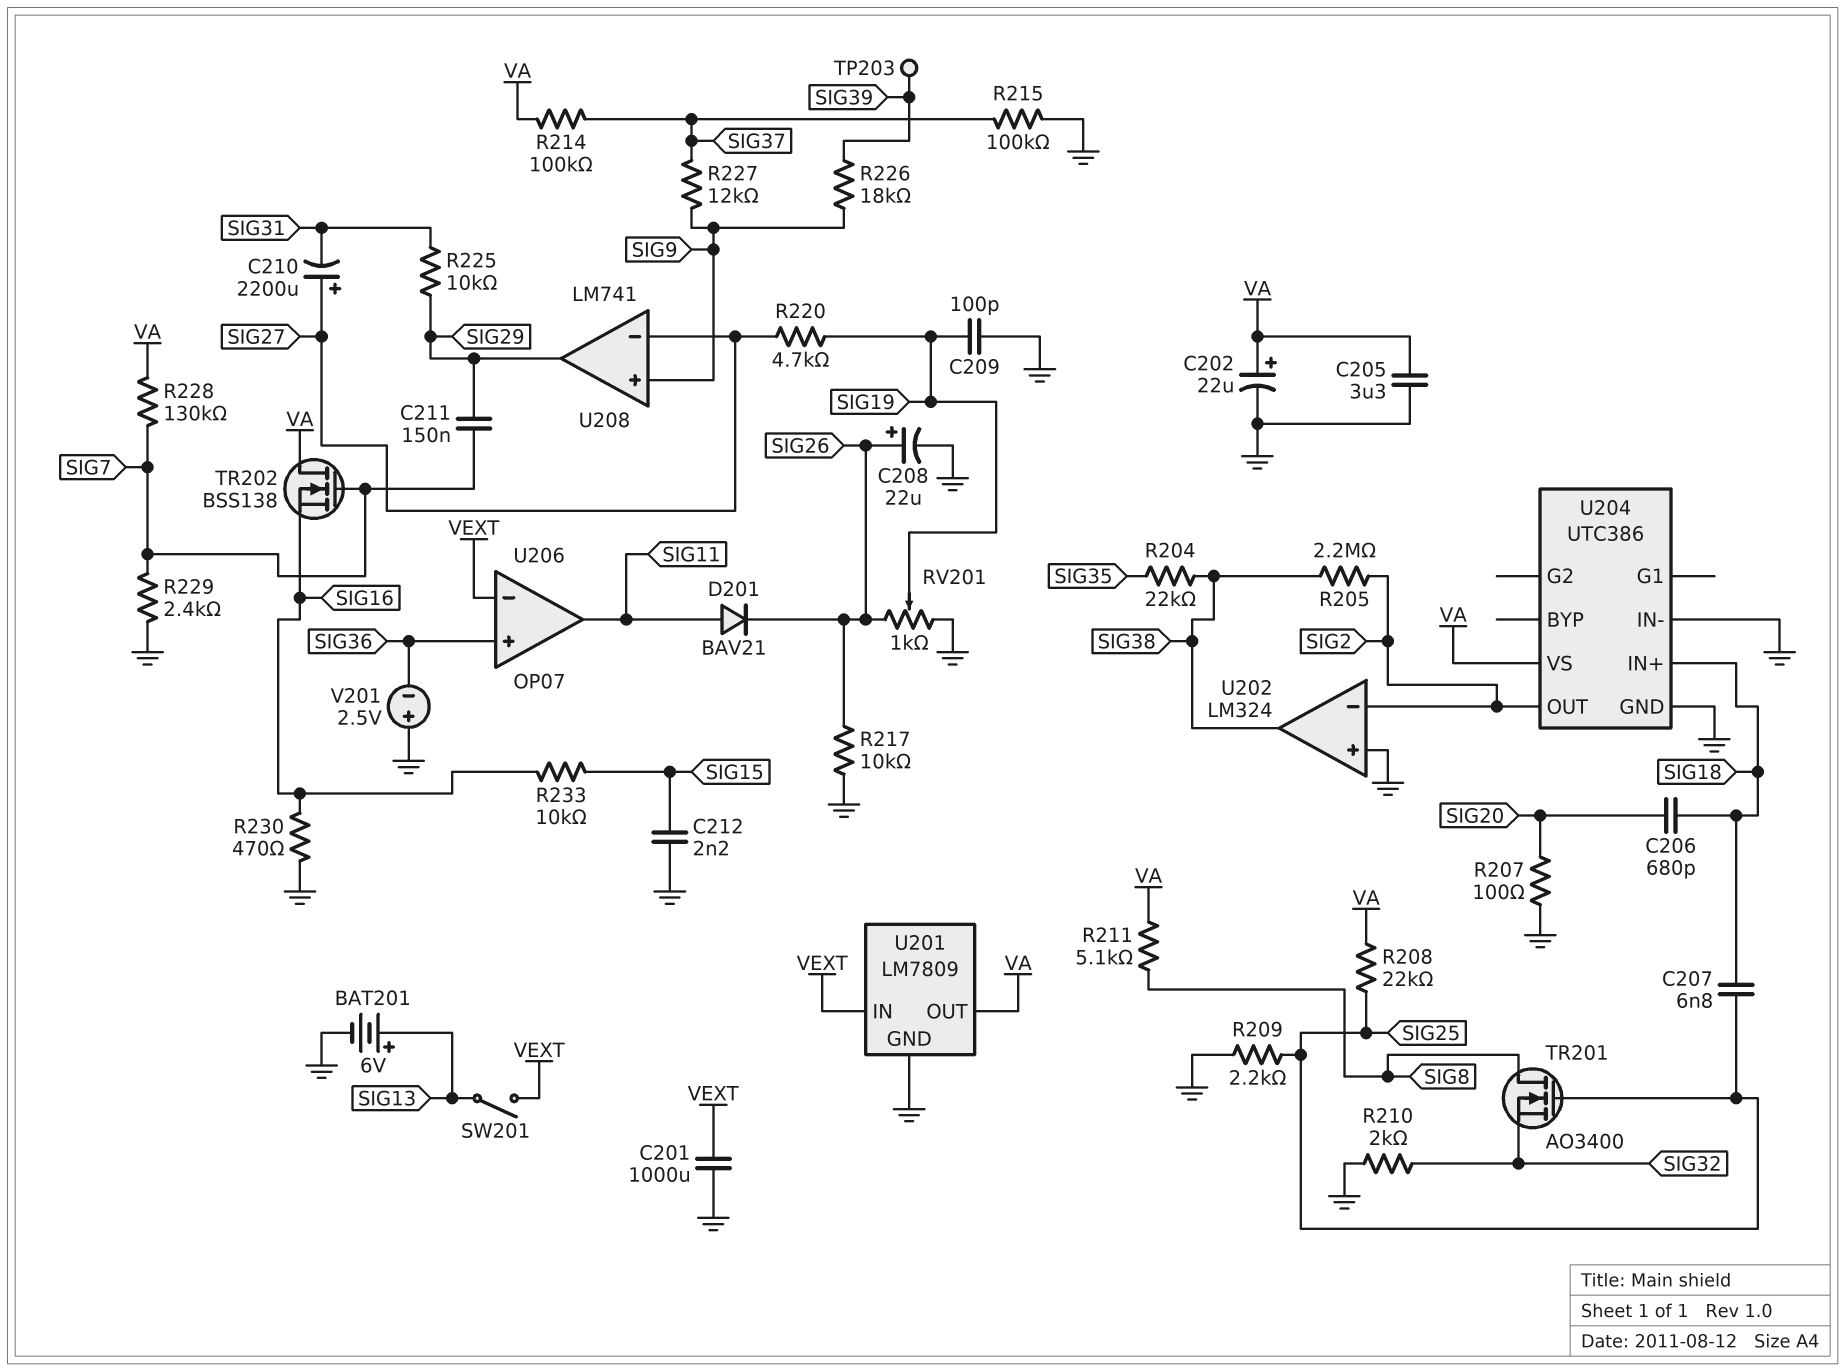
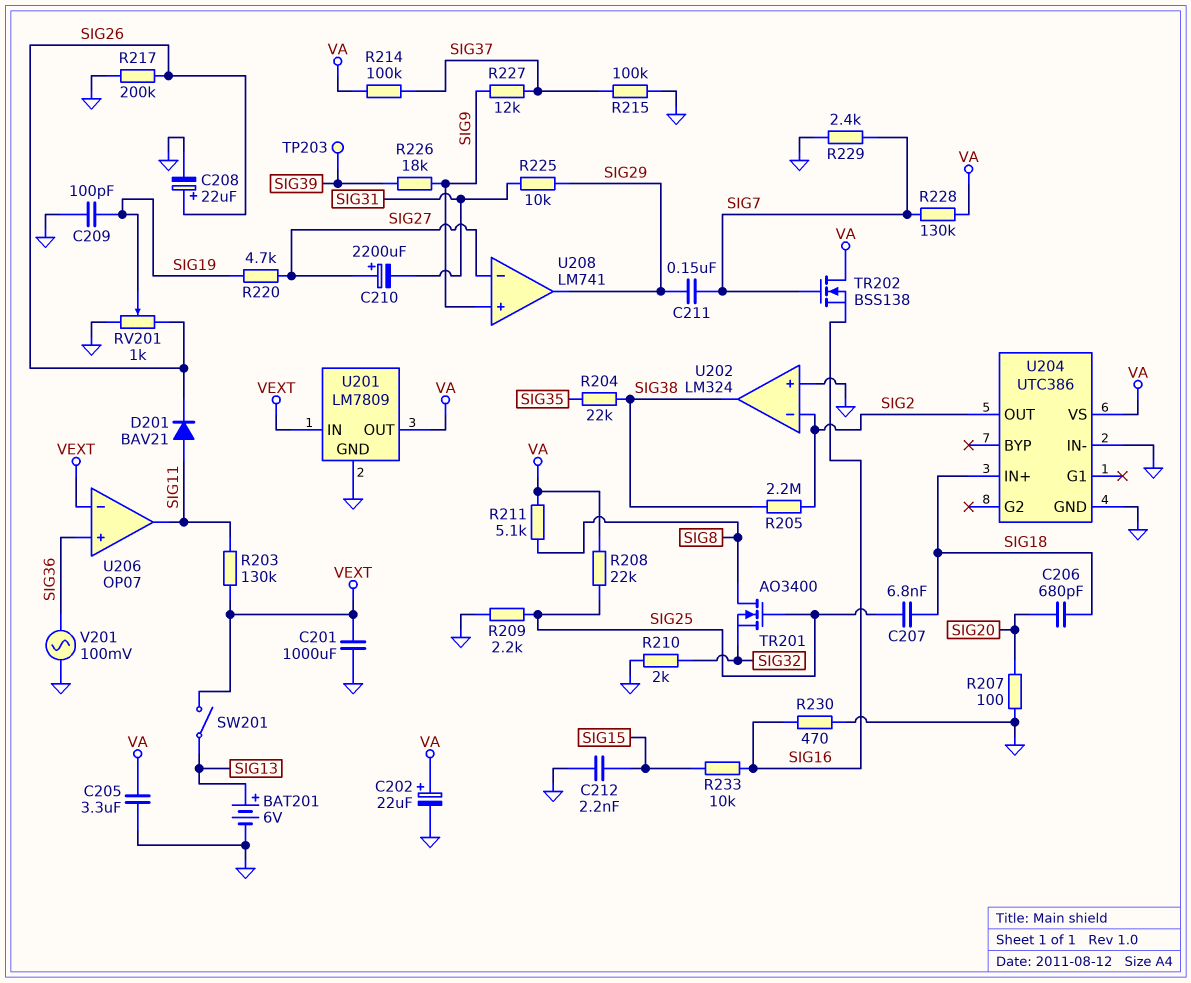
R203: none -> 130k (SIG11, VEXT)
R217: 10k (GND, SIG26) -> 200k (GND, SIG26)
V201: 2.5V (plus GND, minus SIG36) -> AC 100mV (GND, SIG36)

